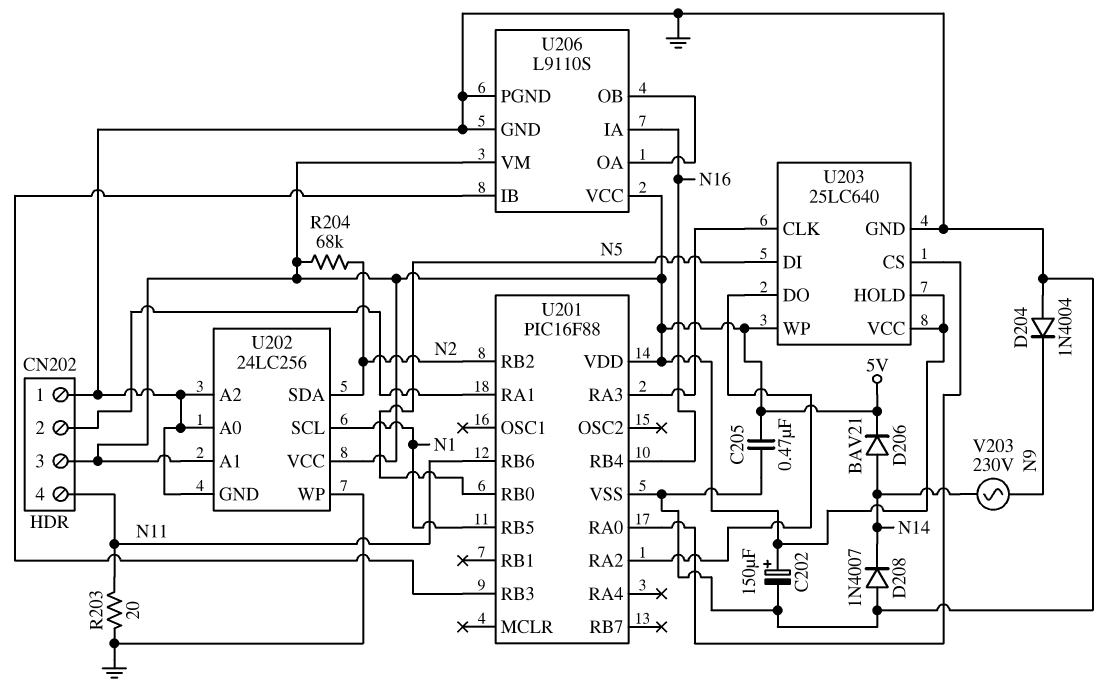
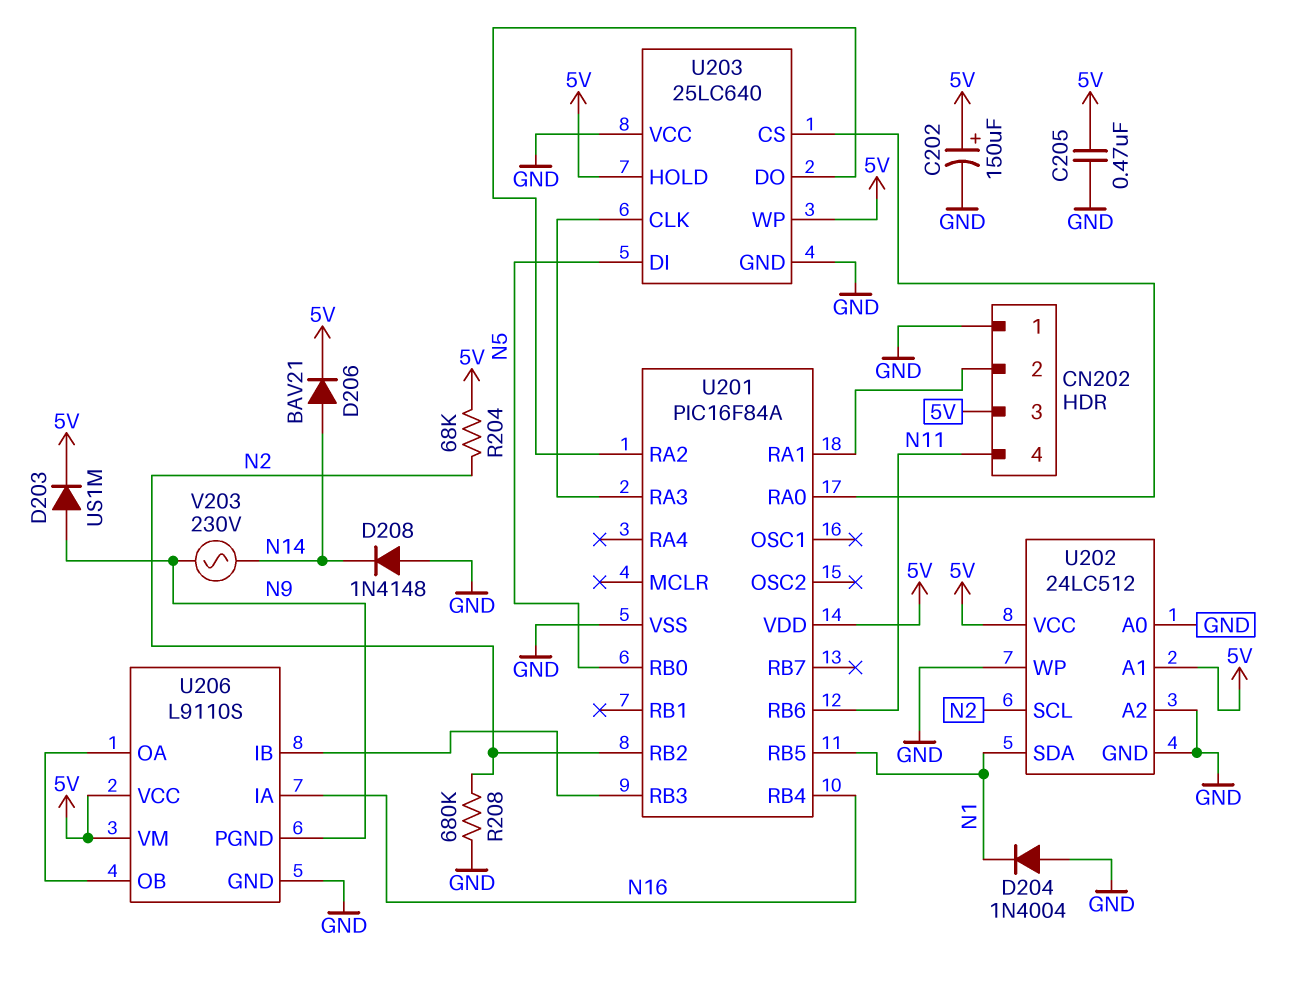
D203: none -> diode US1M (A N9, K 5V)
D204: diode 1N4004 (A GND, K N9) -> diode 1N4004 (A GND, K N1)
D208: diode 1N4007 (A GND, K N14) -> diode 1N4148 (A GND, K N14)
R203: 20 (GND, N11) -> none
R208: none -> 680k (GND, N2)
U201: PIC16F88 -> PIC16F84A
U202: 24LC256 -> 24LC512
U202 pin SCL: N1 -> N2
U202 pin SDA: N2 -> N1
U203 pin VCC: 5V -> GND
U206 pin PGND: GND -> N9

